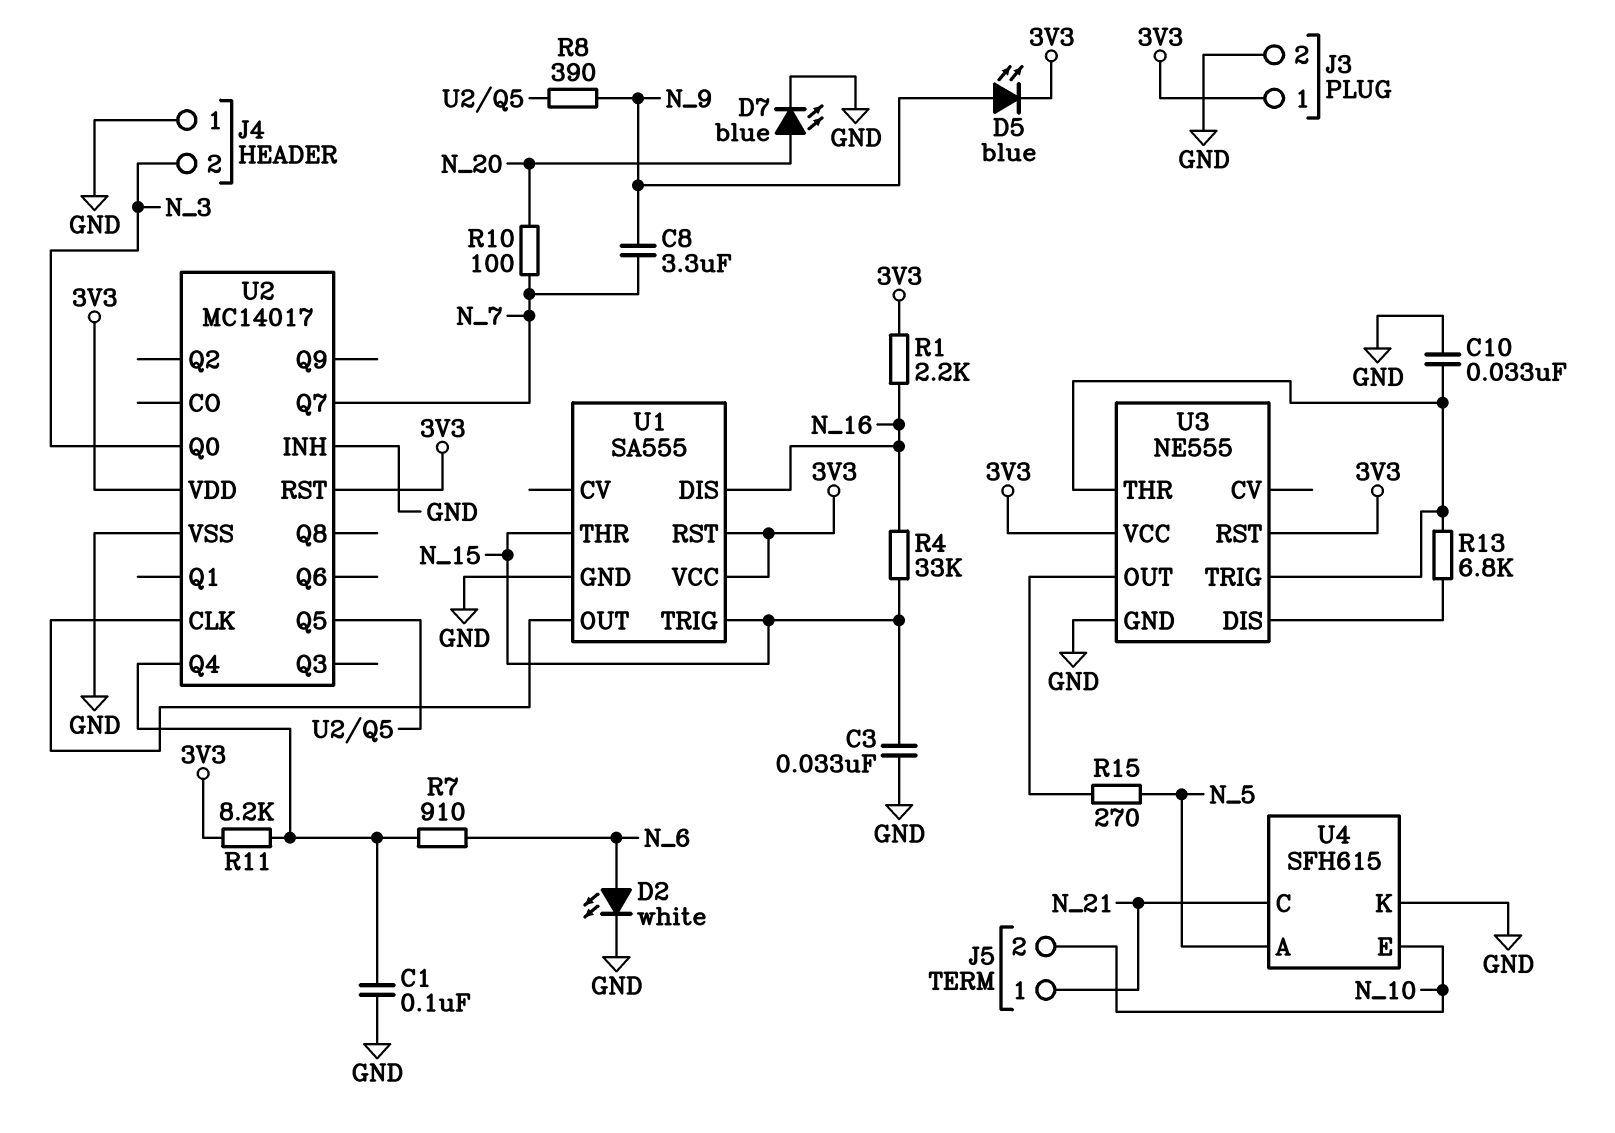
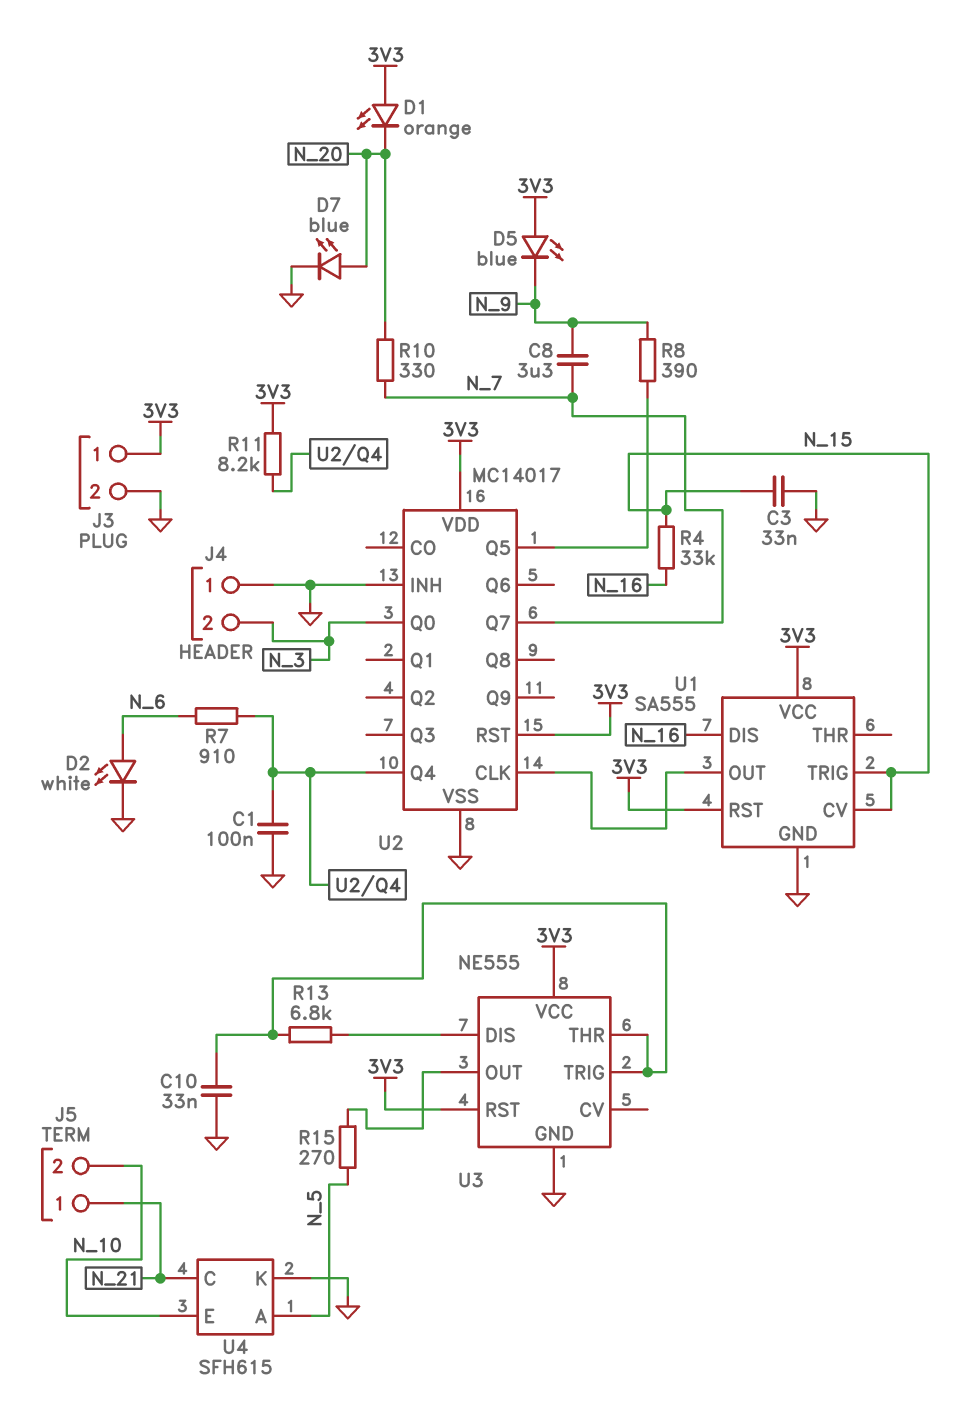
D1: none -> LED orange (A 3V3, K N_20)
D5: LED blue (A N_9, K 3V3) -> LED blue (A 3V3, K N_9)
R1: 2.2k (3V3, N_16) -> none
R10: 100 (N_7, N_20) -> 330 (N_7, N_20)
U1 pin CV: none -> N_15
U1 pin THR: N_15 -> none

